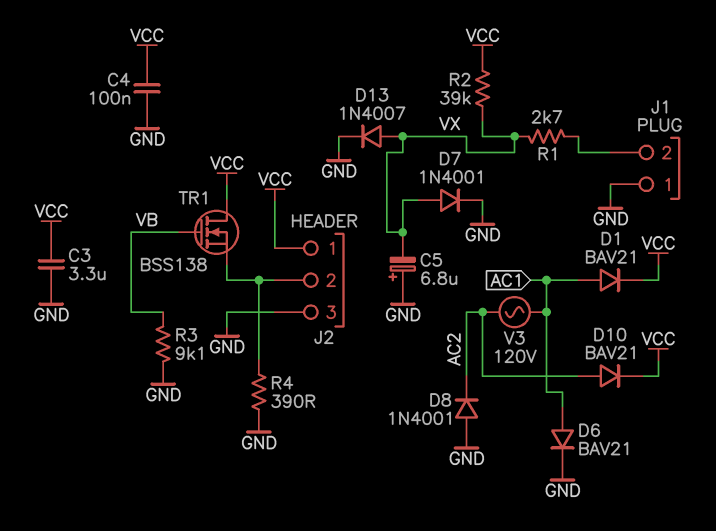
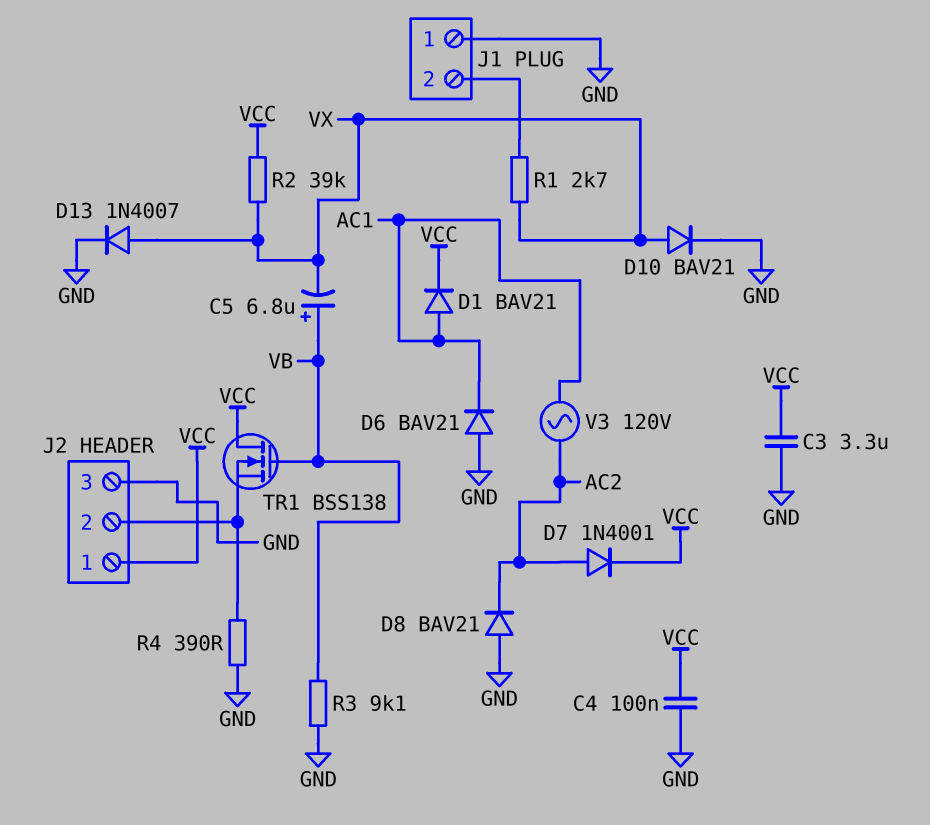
C5: 6.8uF (plus GND, minus VX) -> 6.8uF (plus VB, minus VX)
D6: diode BAV21 (A AC1, K GND) -> diode BAV21 (A GND, K AC1)
D7: diode 1N4001 (A VX, K GND) -> diode 1N4001 (A AC2, K VCC)
D8: diode 1N4001 (A GND, K AC2) -> diode BAV21 (A GND, K AC2)
D10: diode BAV21 (A AC2, K VCC) -> diode BAV21 (A VX, K GND)

